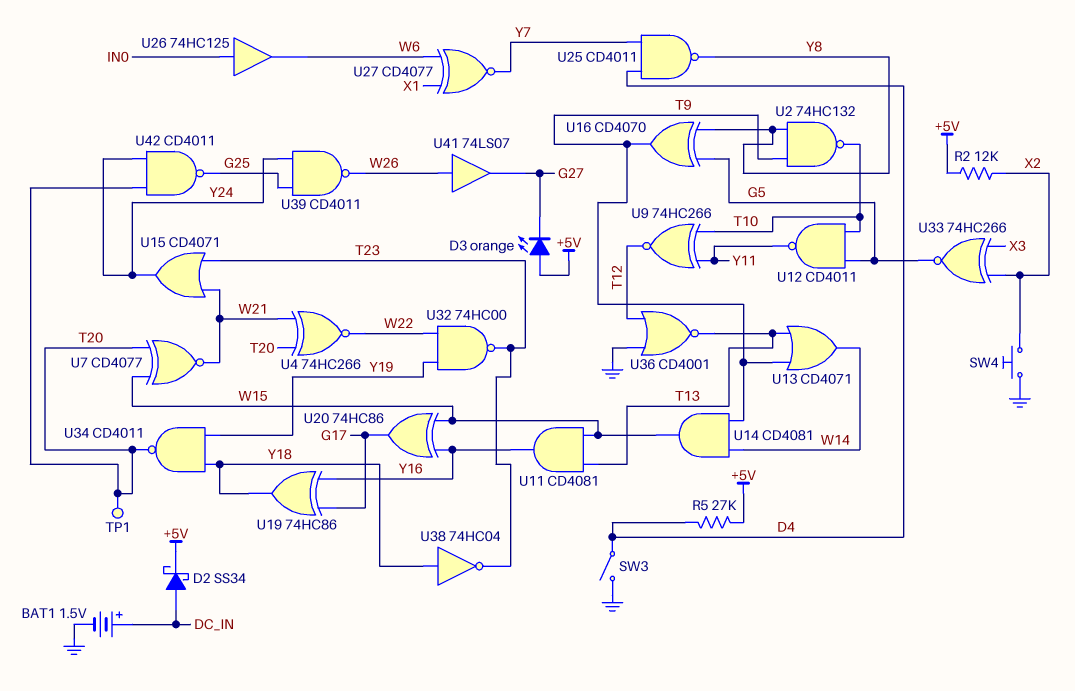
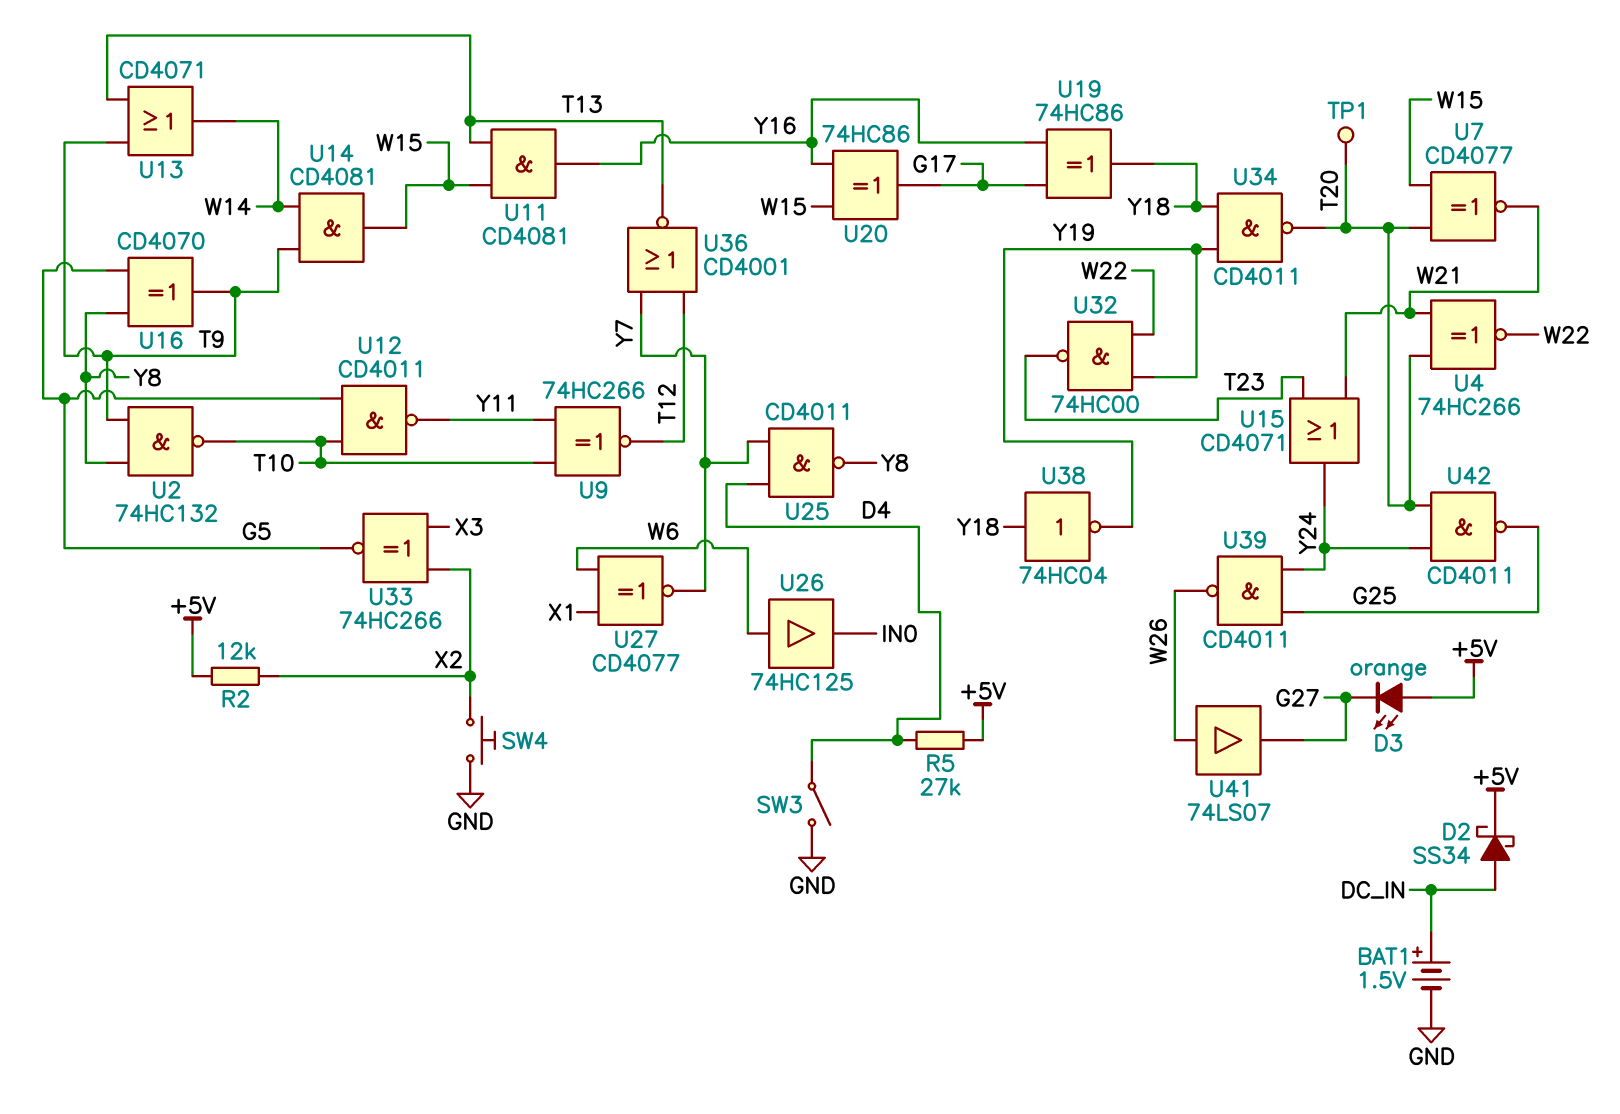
U26: buffer 74HC125 (in IN0, out W6) -> buffer 74HC125 (in W6, out IN0)
U36: NOR CD4001 (in GND, in T12, out T13) -> NOR CD4001 (in T12, in Y7, out T13)
U38: NOT 74HC04 (in Y18, out T23) -> NOT 74HC04 (in Y18, out Y19)

